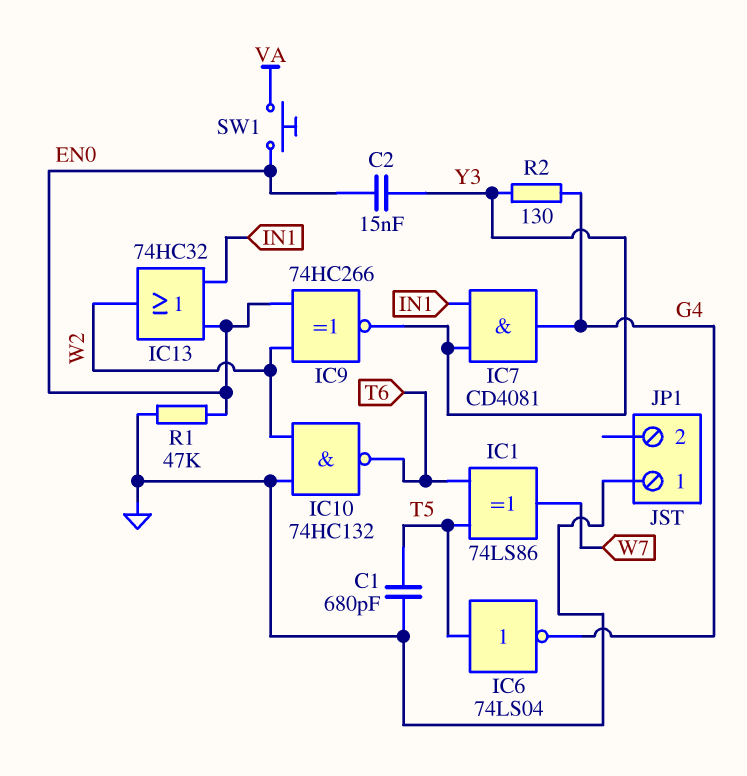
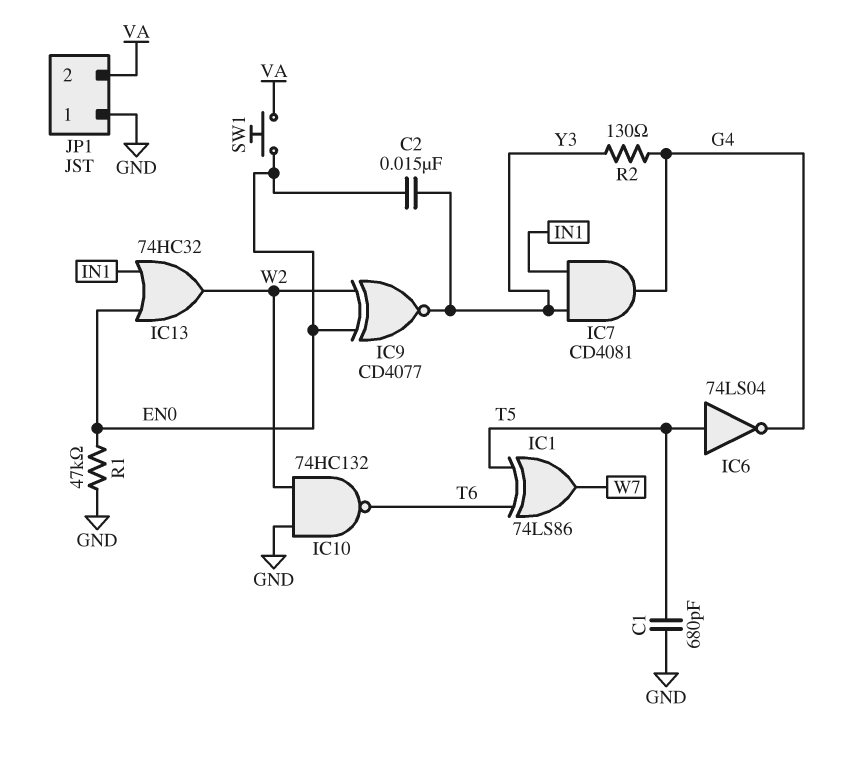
IC9: XNOR 74HC266 (in EN0, in W2, out Y3) -> XNOR CD4077 (in EN0, in W2, out Y3)
JP1 pin 2: none -> VA

